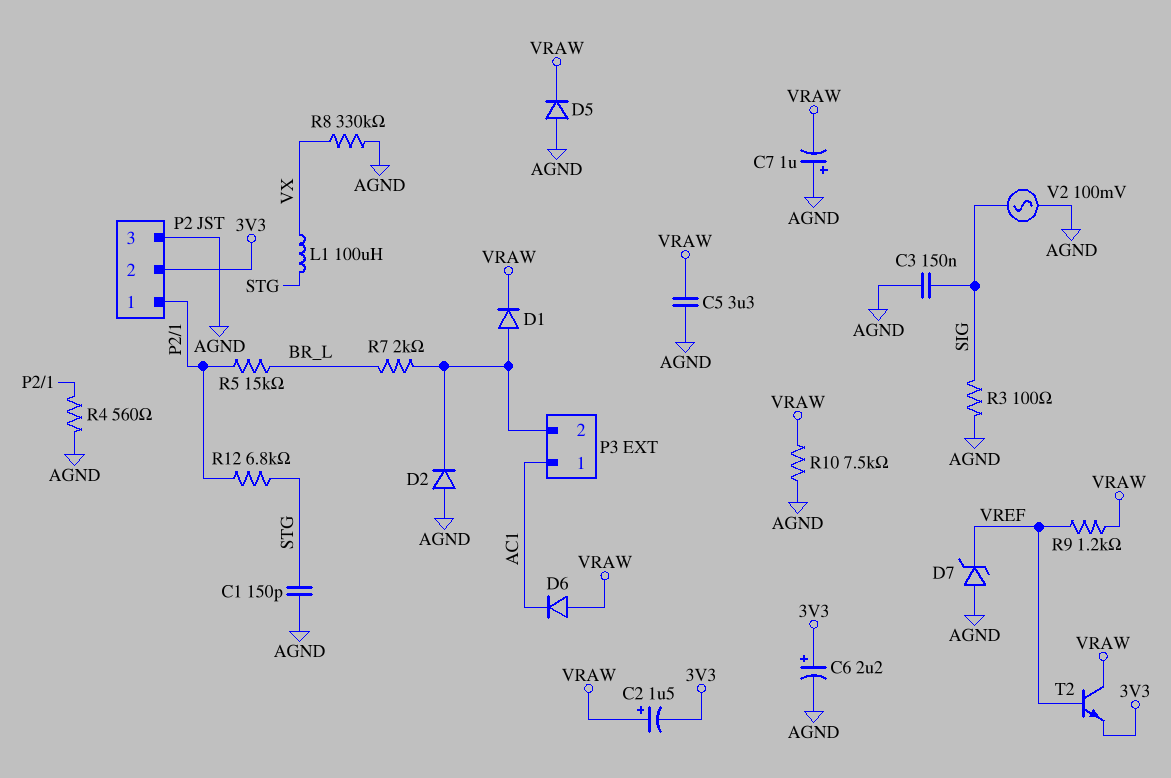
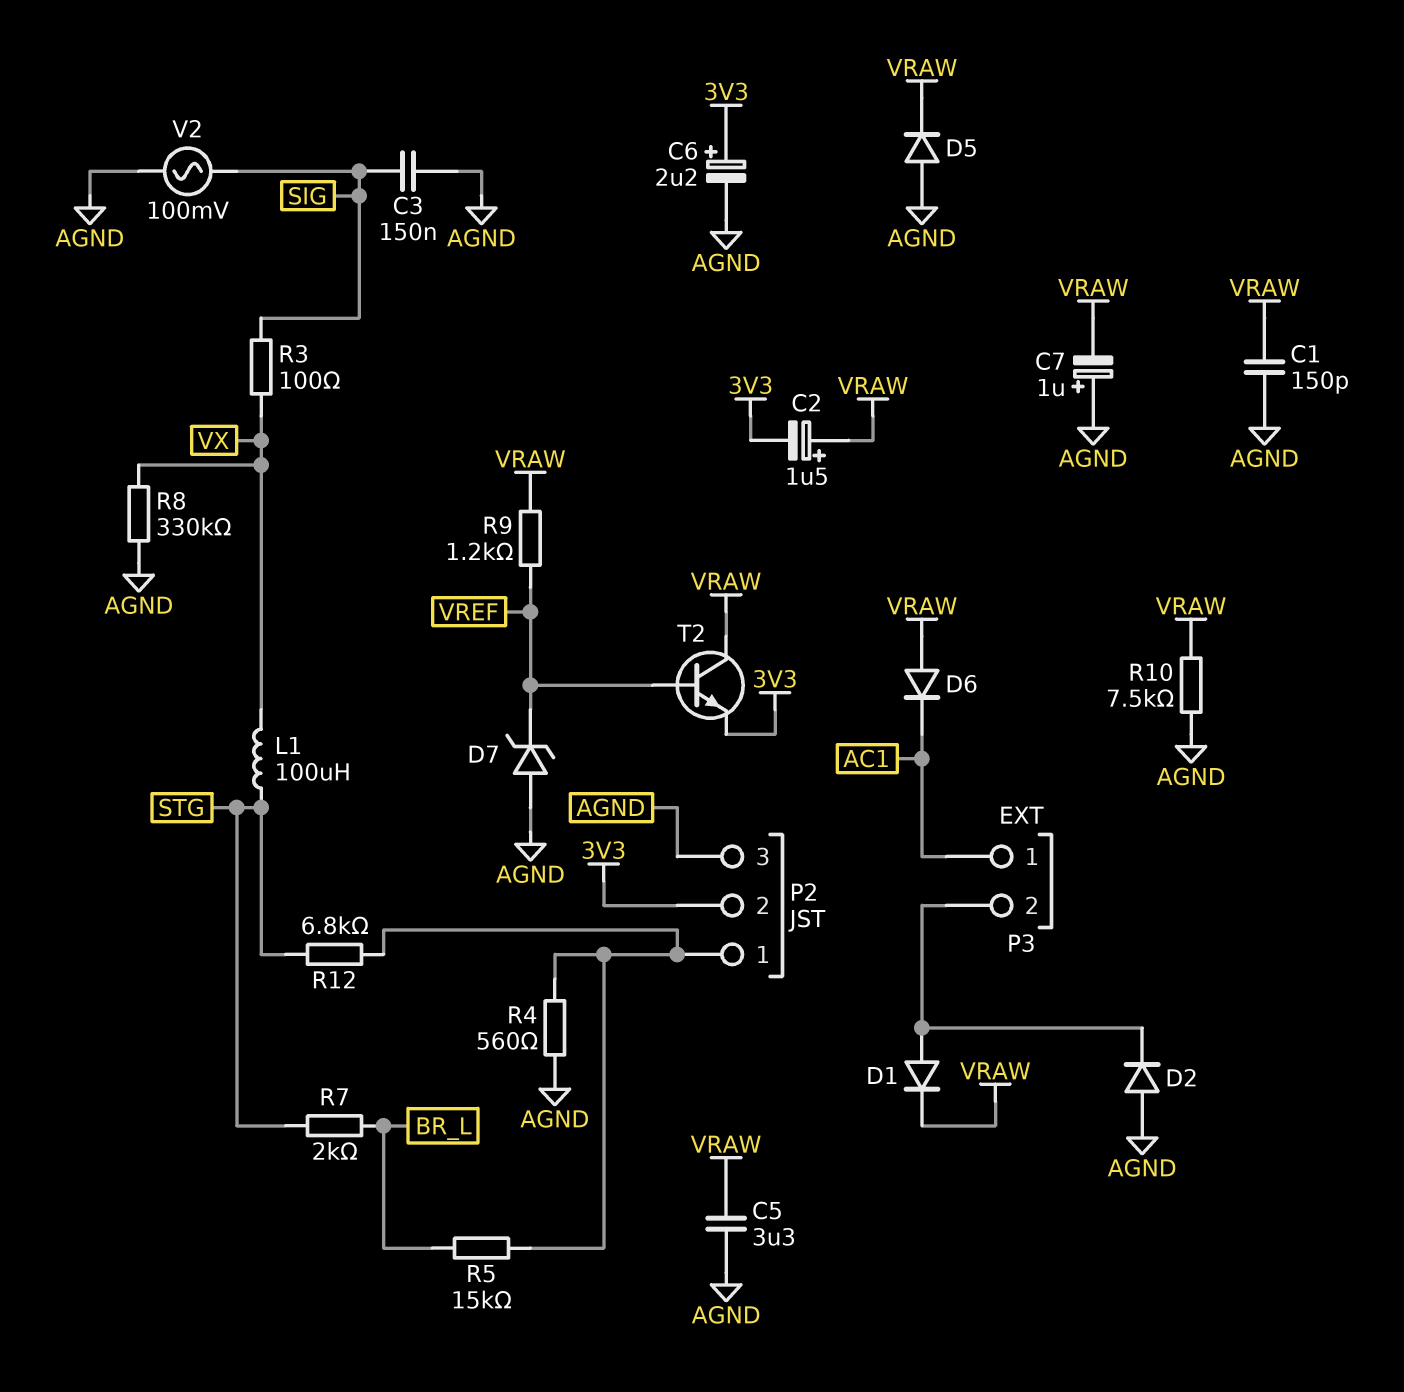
C1: 150pF (AGND, STG) -> 150pF (AGND, VRAW)
R3: 100 (AGND, SIG) -> 100 (SIG, VX)
R7: 2k (BR_L, P3/2) -> 2k (BR_L, STG)

